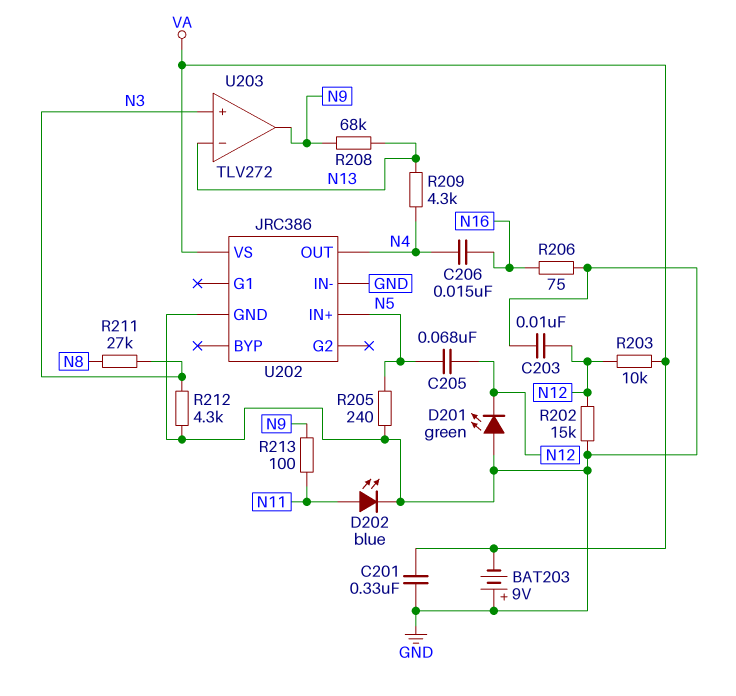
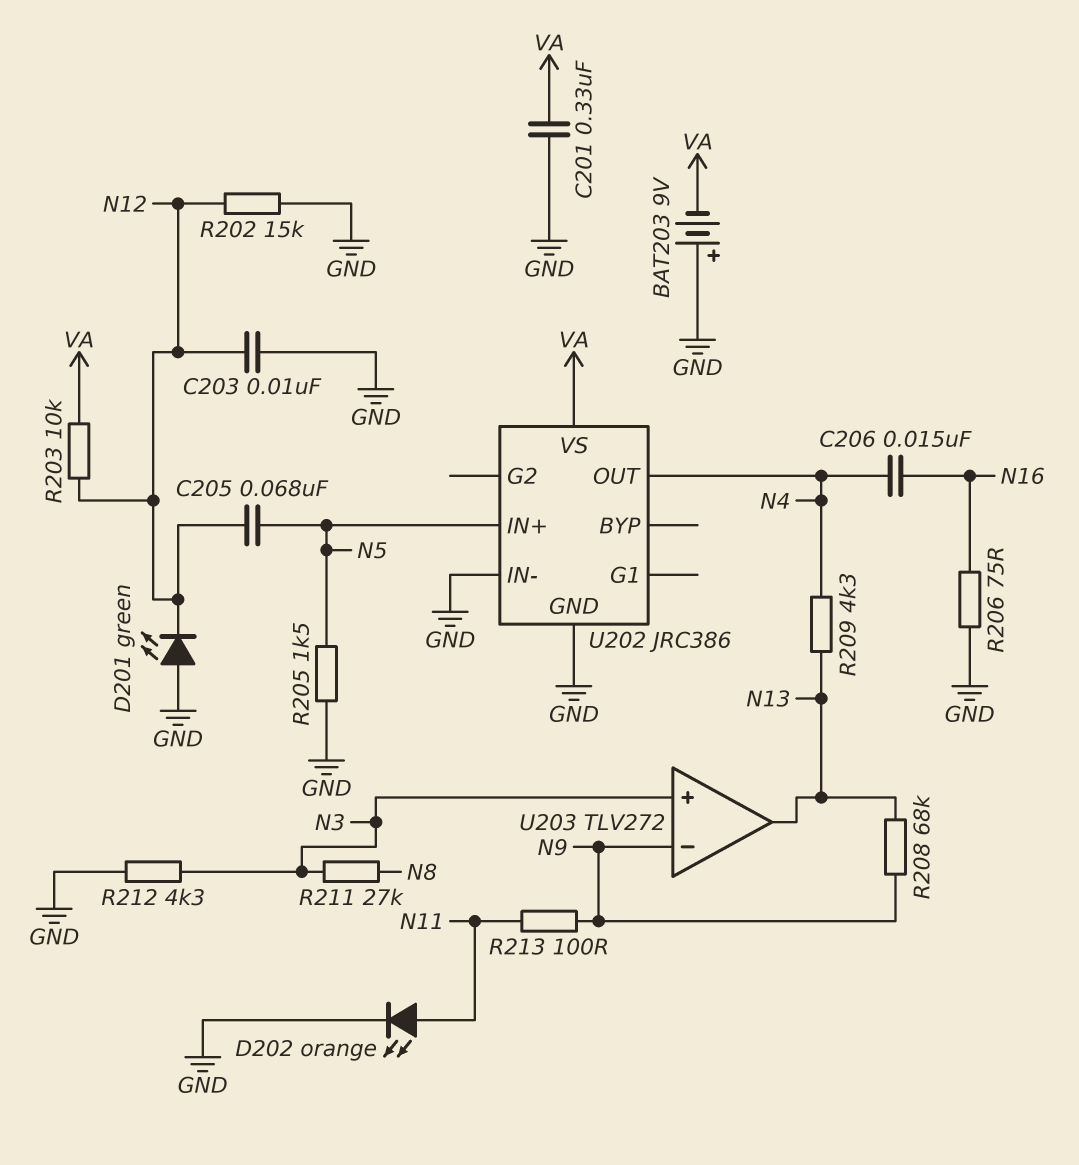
D202: LED blue (A N11, K GND) -> LED orange (A N11, K GND)
R205: 240 (GND, N5) -> 1.5k (GND, N5)
U203 pin in-: N13 -> N9
U203 pin out: N9 -> N13

